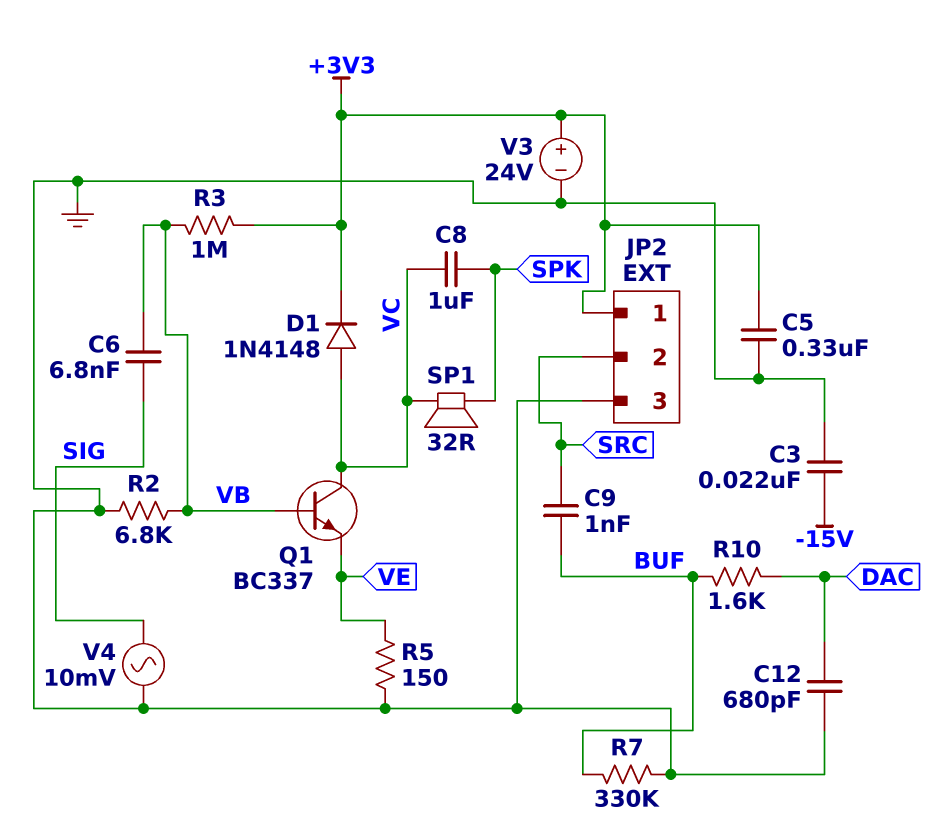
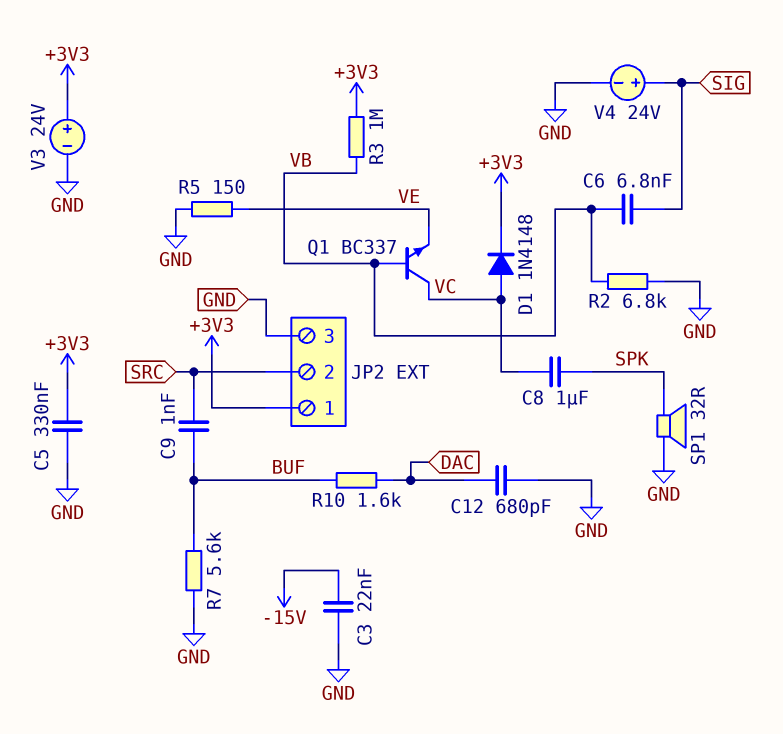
R7: 330k (BUF, GND) -> 5.6k (BUF, GND)
SP1: speaker 32R (SPK, VC) -> speaker 32R (GND, SPK)
V4: AC 10mV (GND, SIG) -> 24V (plus SIG, minus GND)

